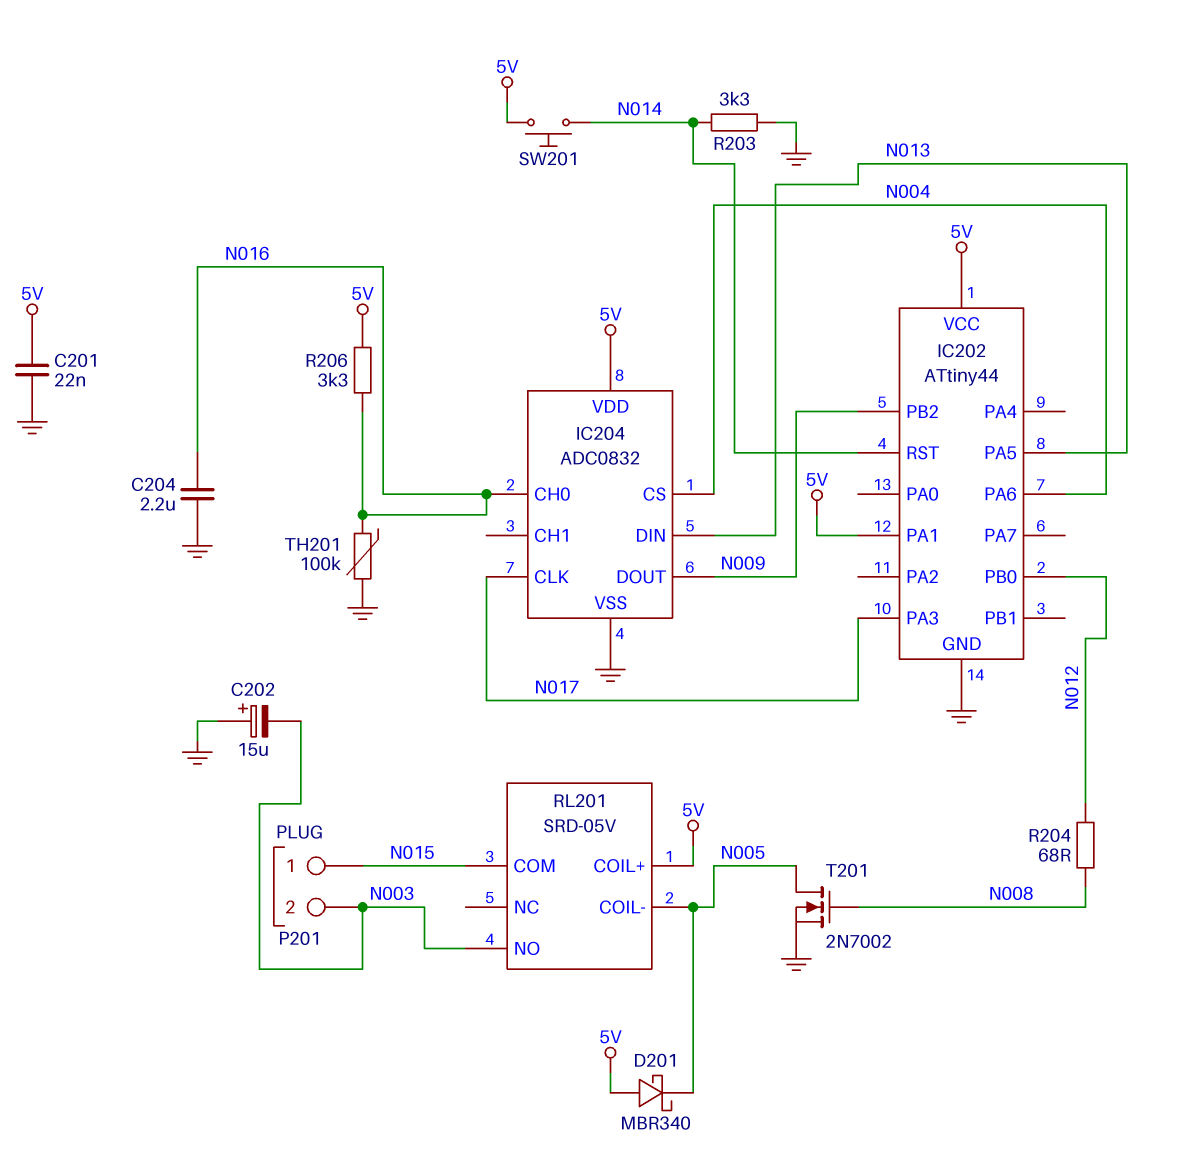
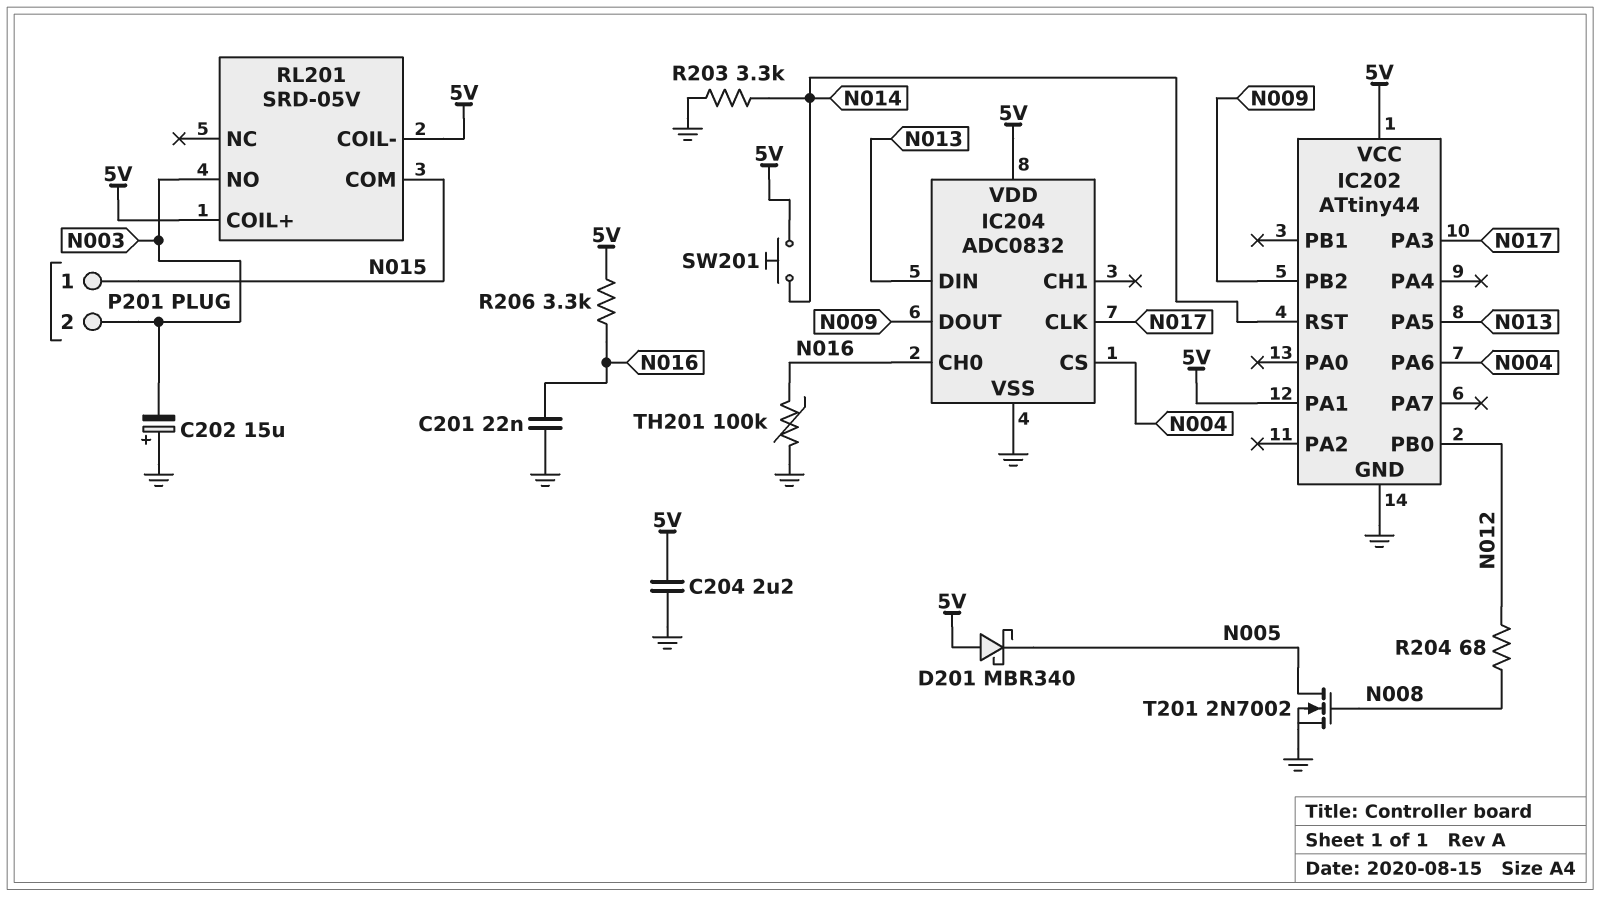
C201: 22nF (5V, GND) -> 22nF (GND, N016)
C204: 2.2uF (GND, N016) -> 2.2uF (5V, GND)
RL201 pin COIL-: N005 -> 5V

